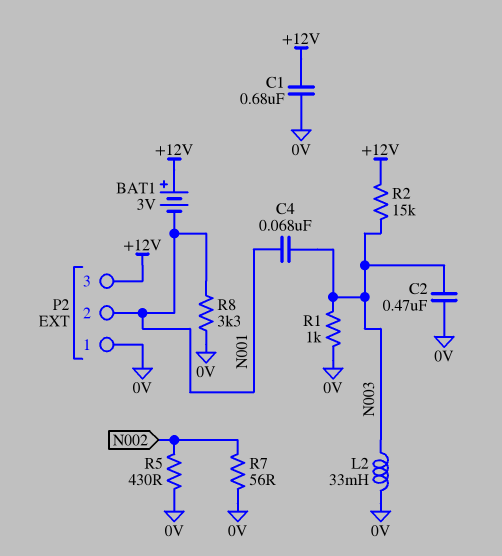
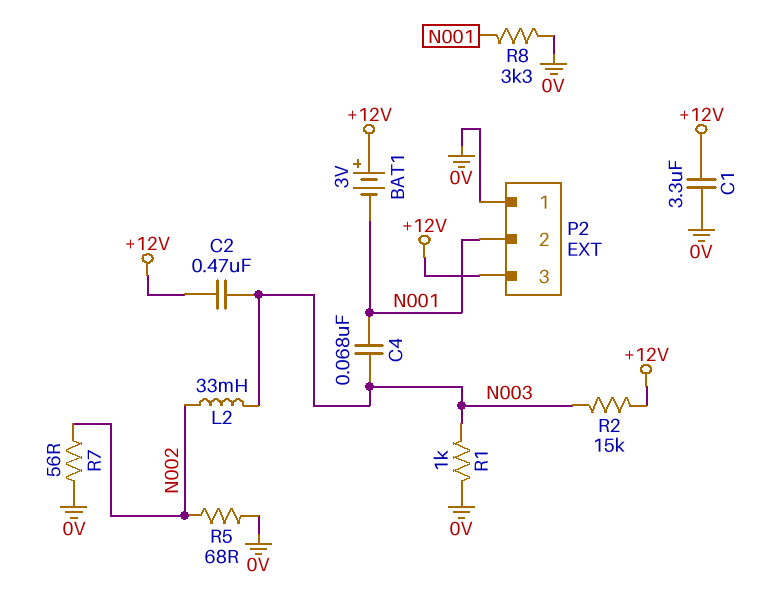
C1: 680nF (+12V, 0V) -> 3.3uF (+12V, 0V)
C2: 470nF (0V, N003) -> 470nF (+12V, N003)
L2: 33mH (0V, N003) -> 33mH (N002, N003)
R5: 430 (0V, N002) -> 68 (0V, N002)

